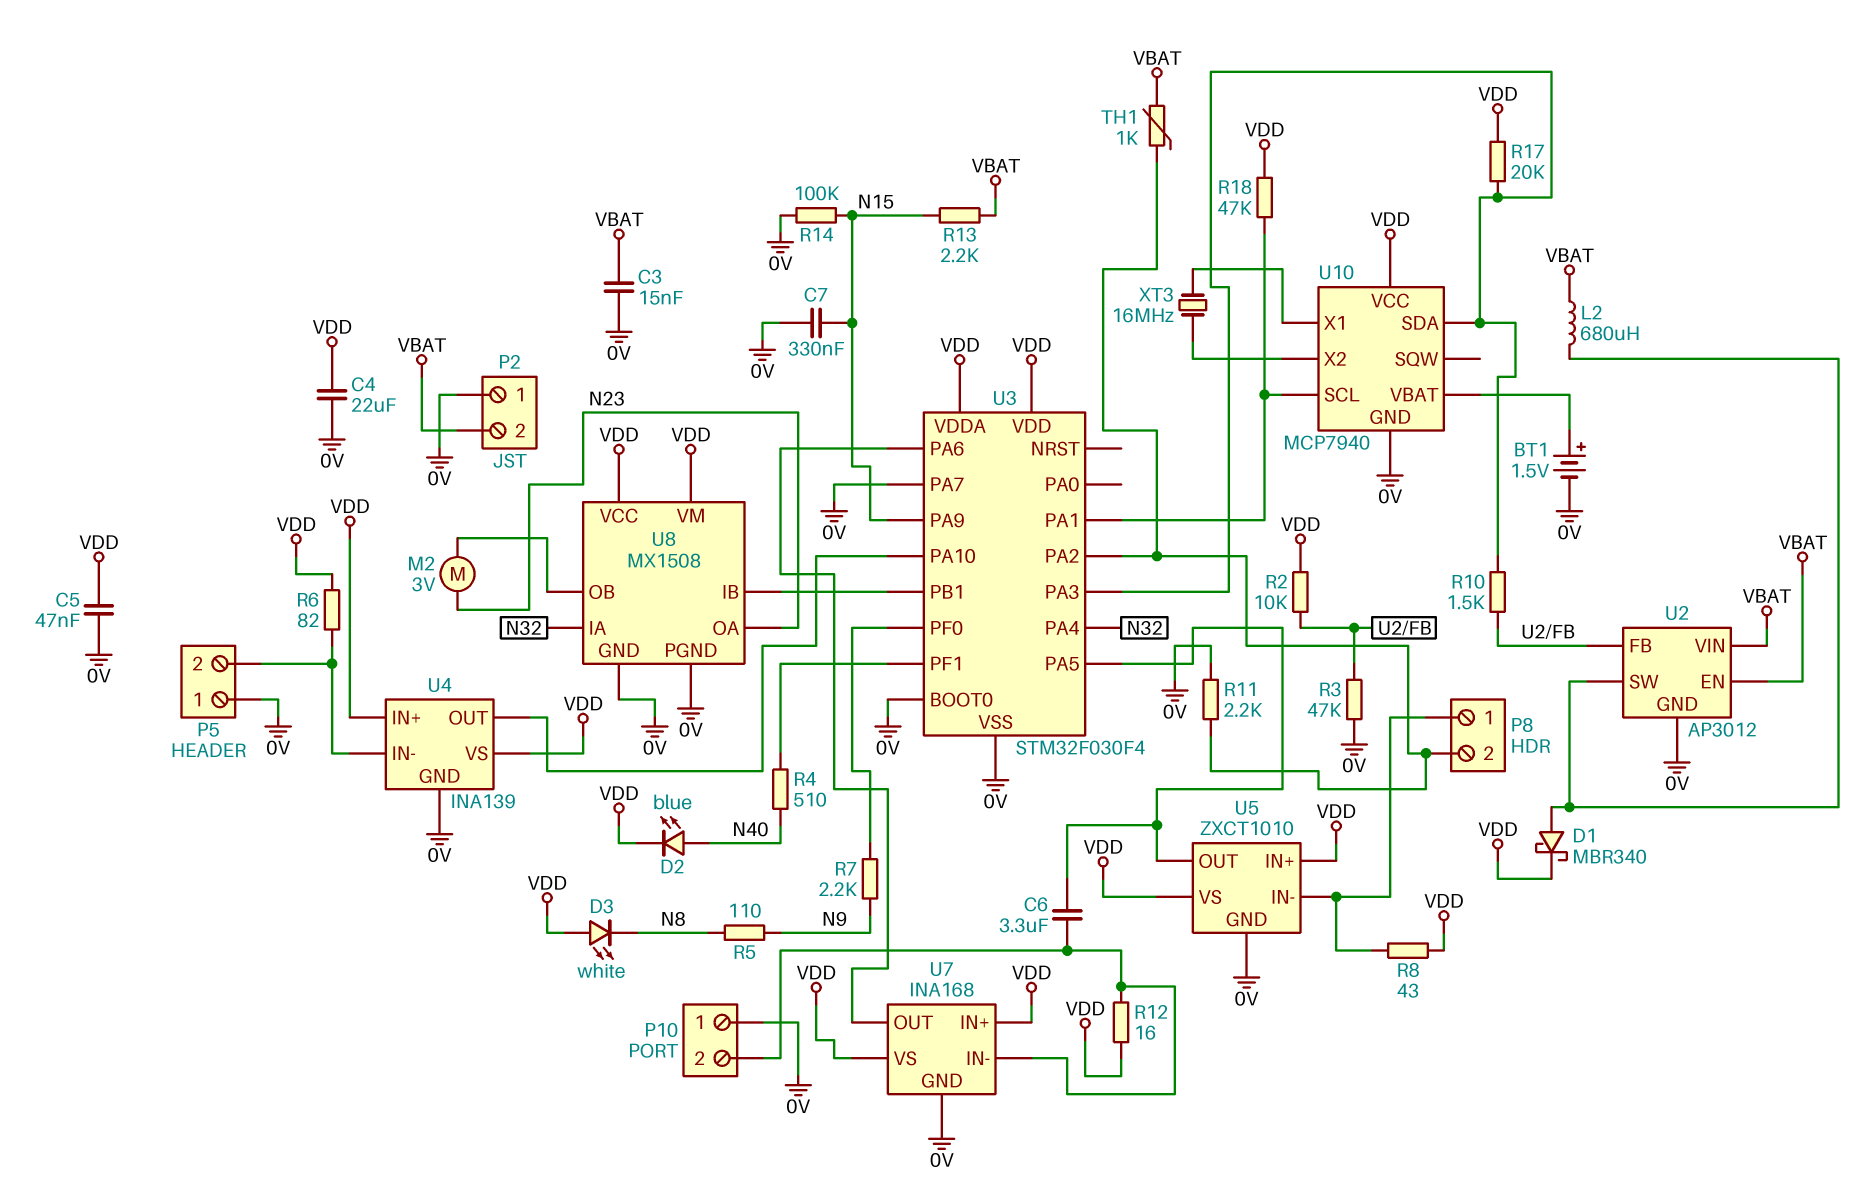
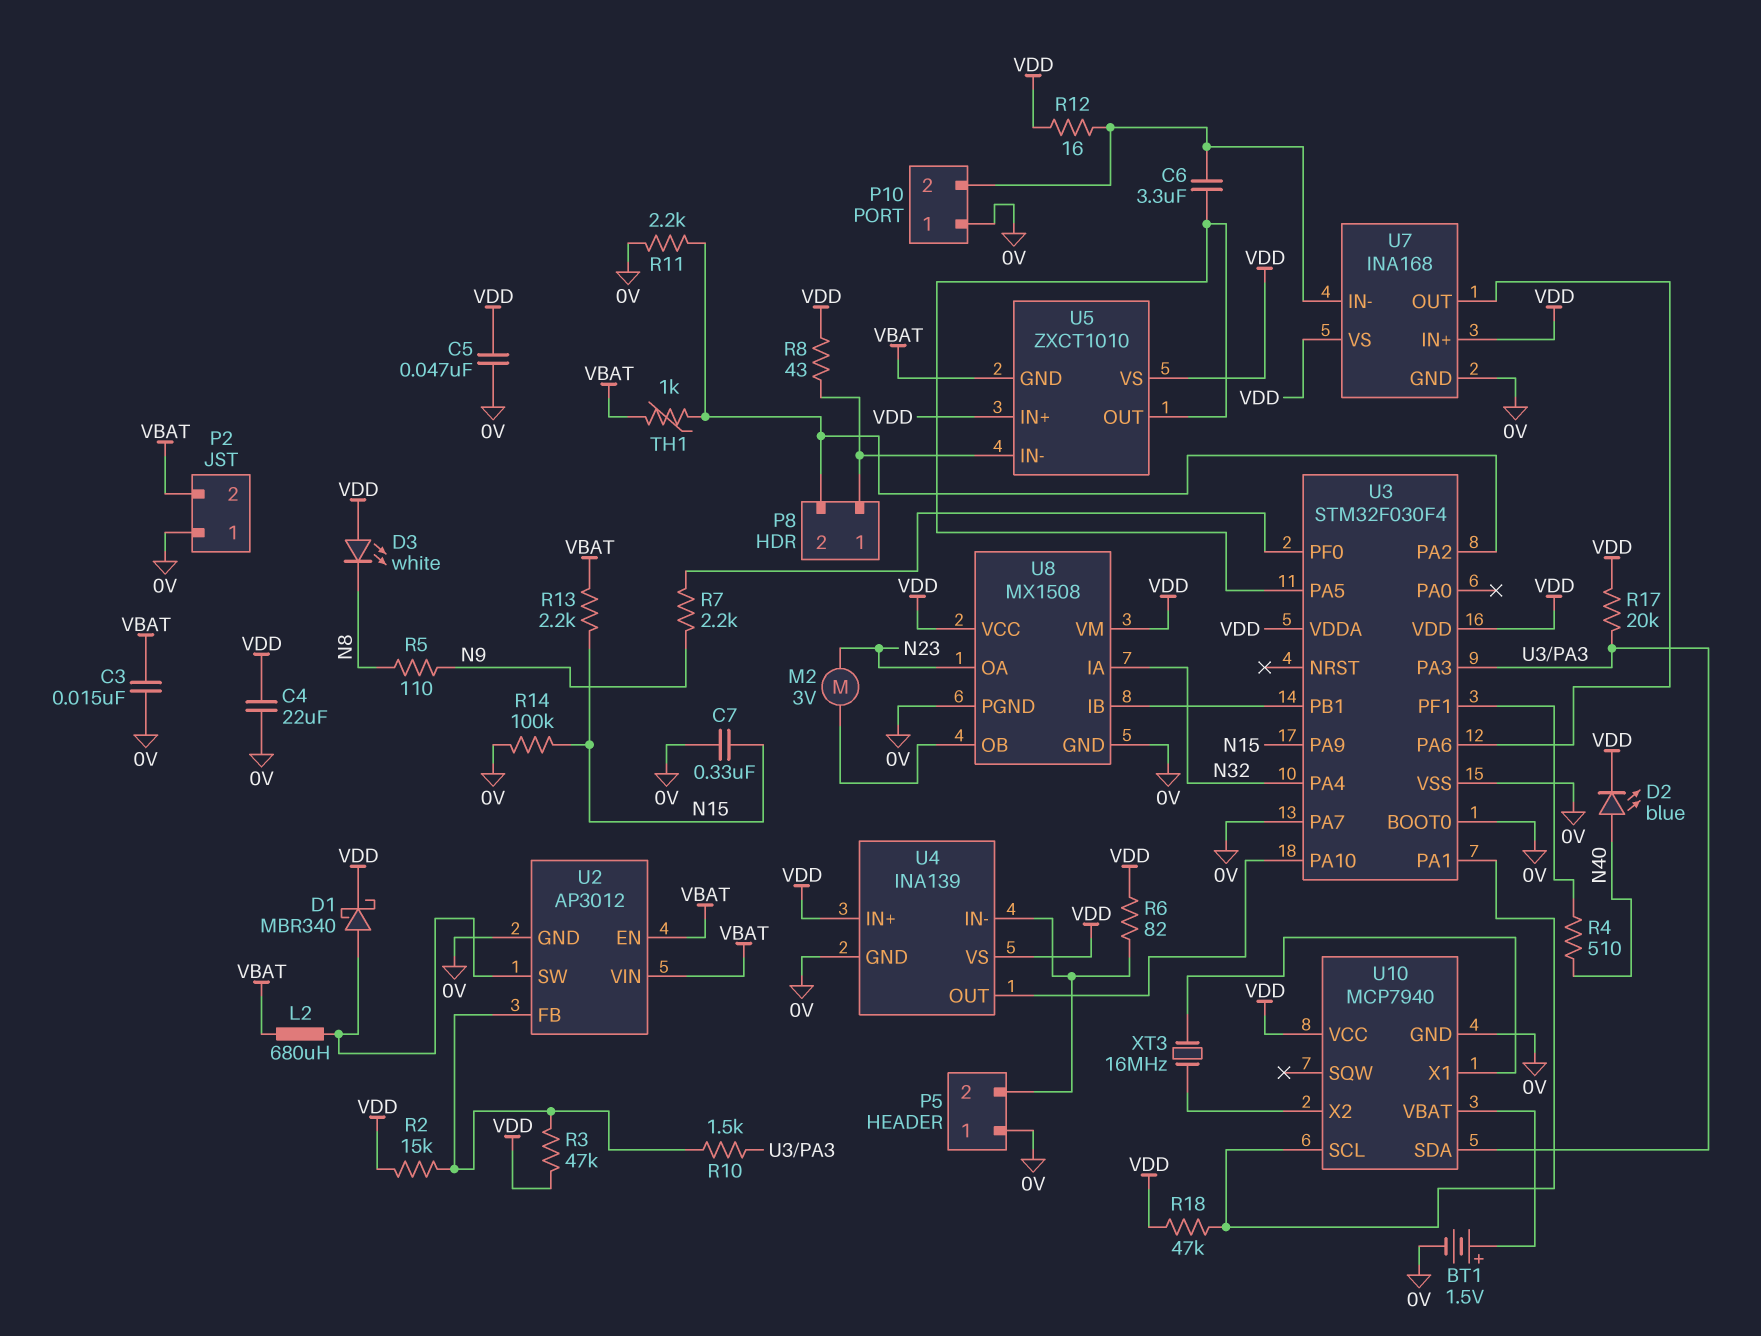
R2: 10k (U2/FB, VDD) -> 15k (U2/FB, VDD)
R3: 47k (0V, U2/FB) -> 47k (U2/FB, VDD)
U5 pin GND: 0V -> VBAT

